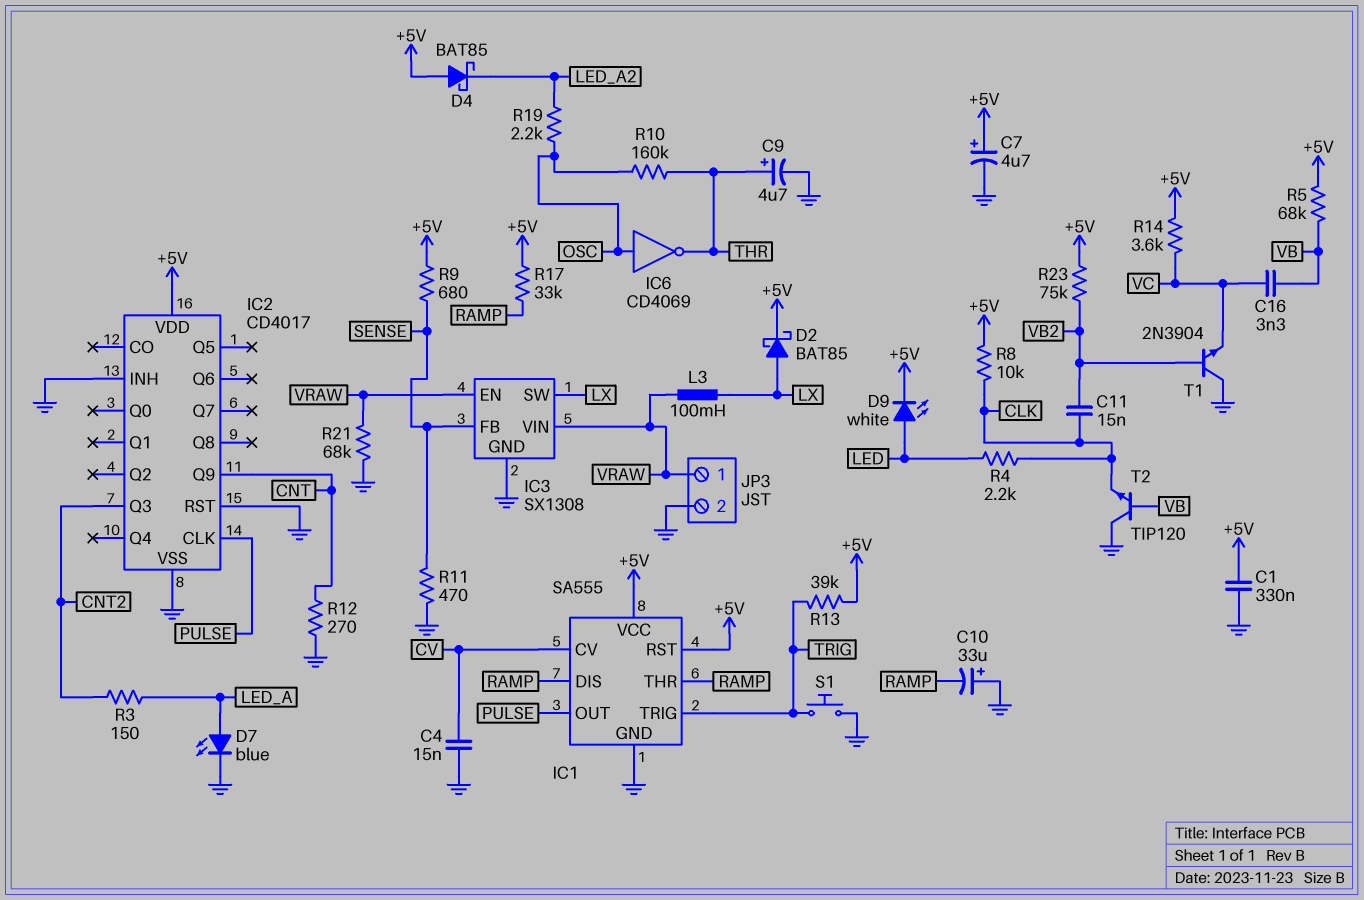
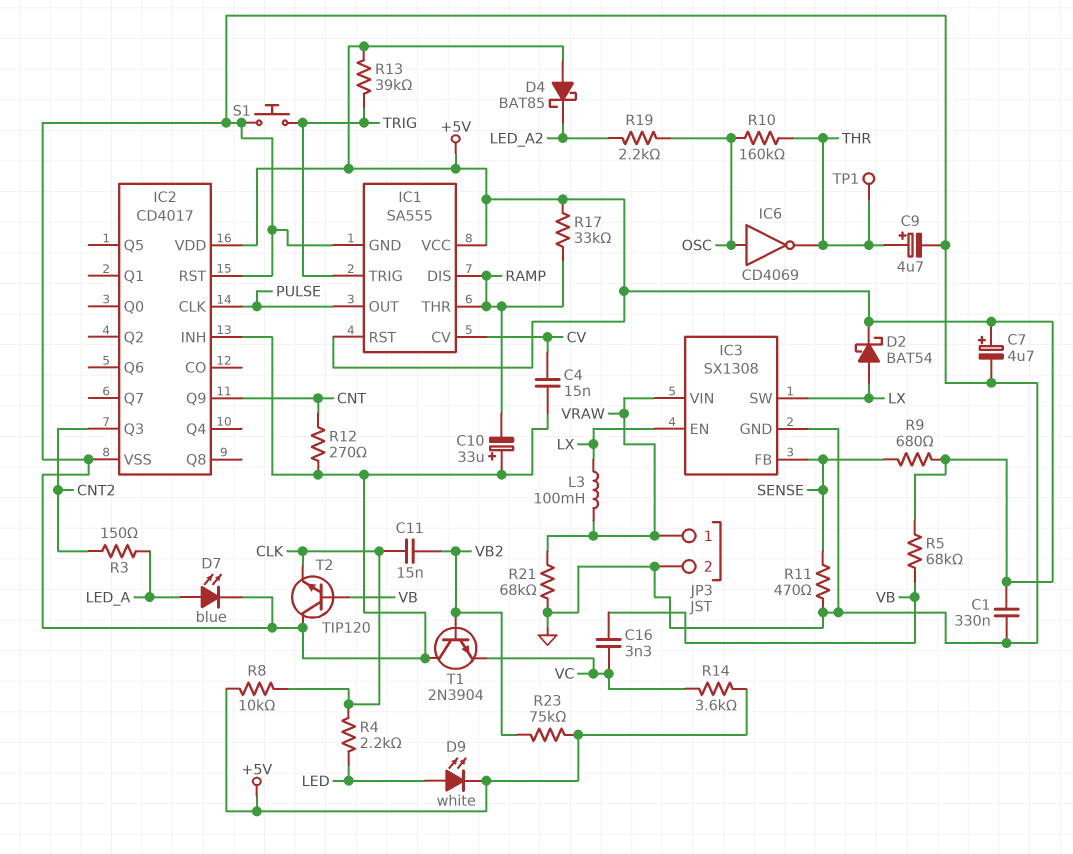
D2: schottky BAT85 (A LX, K +5V) -> schottky BAT54 (A LX, K +5V)
IC3 pin EN: VRAW -> LX
TP1: none -> test point (THR)

